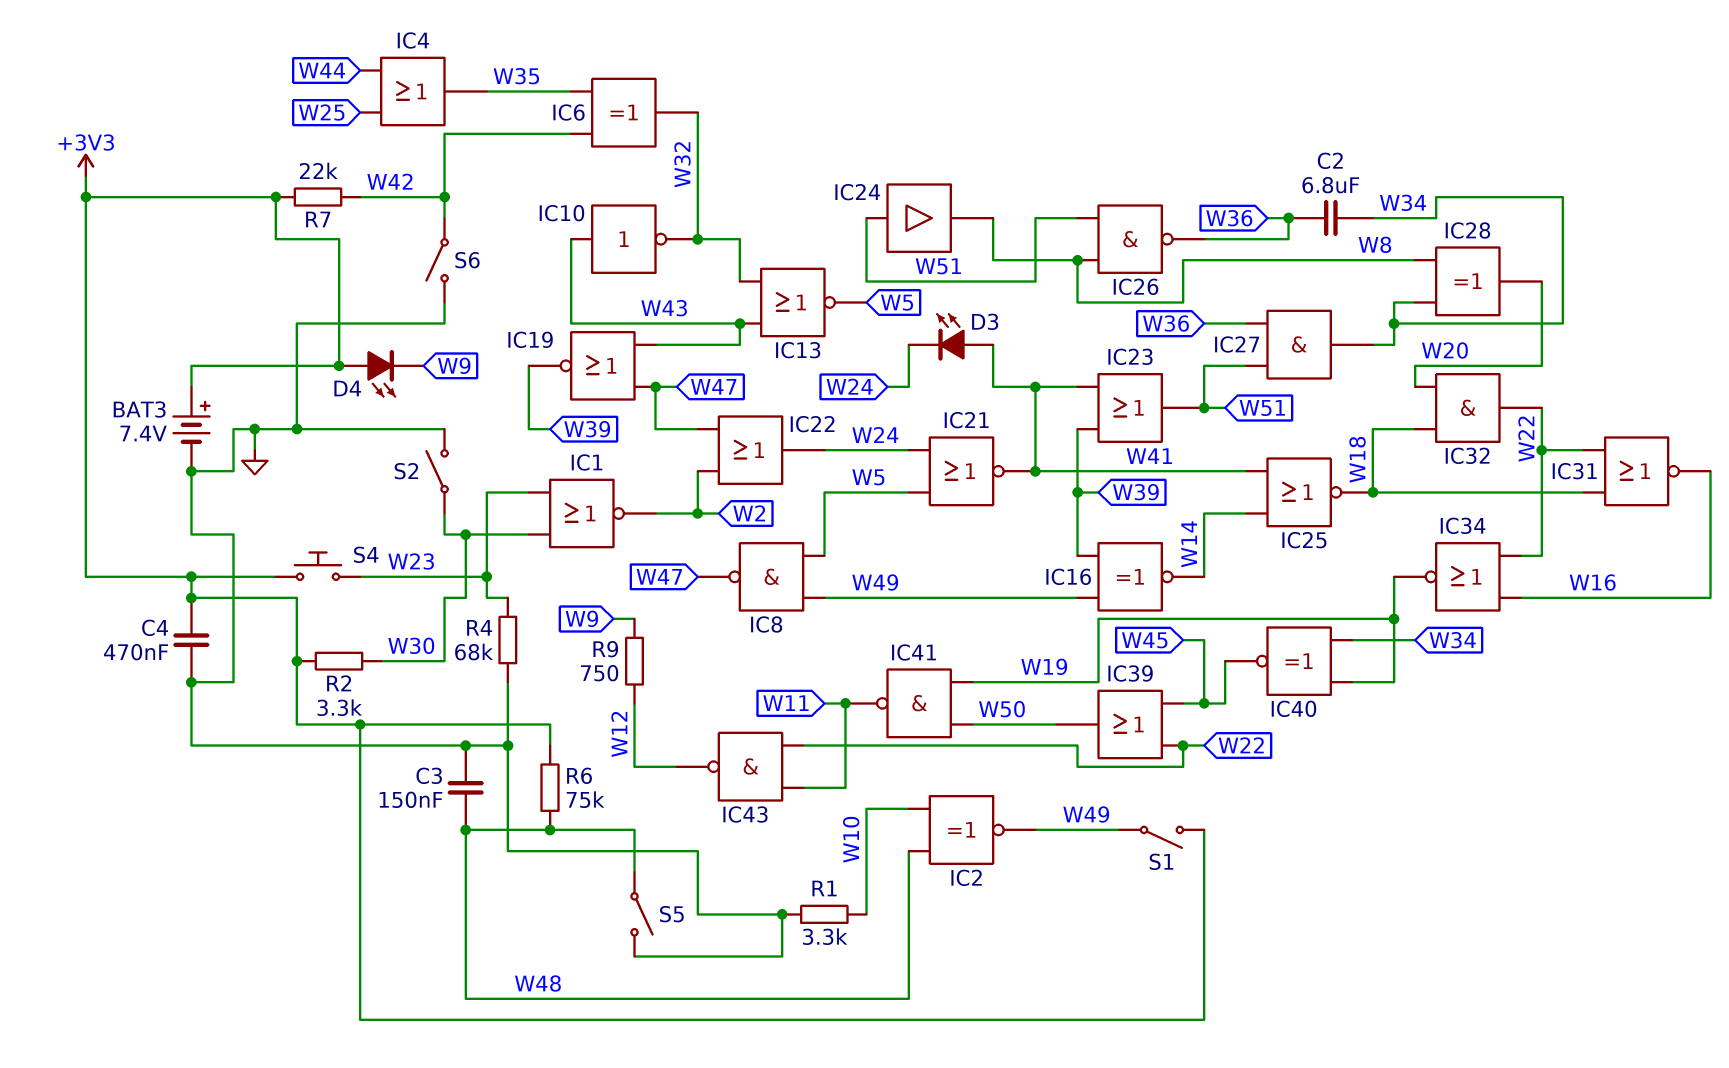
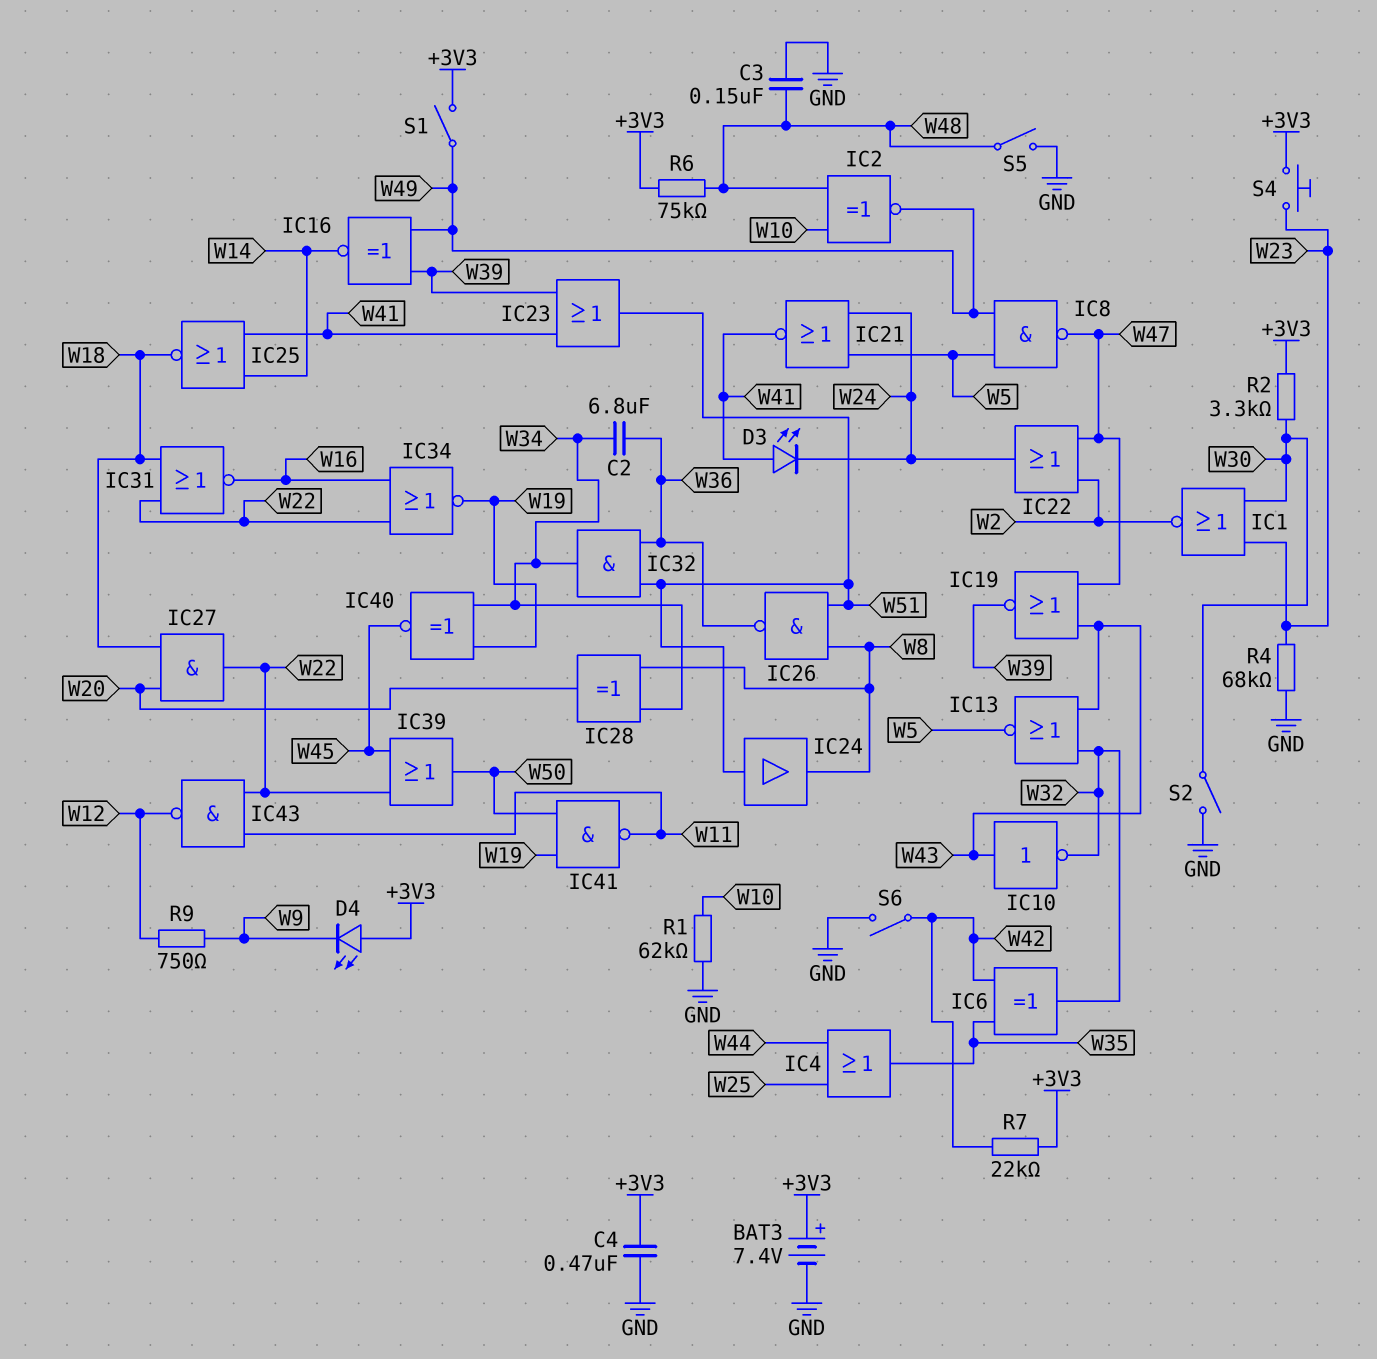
IC27: AND (in W36, in W51, out W34) -> AND (in W18, in W20, out W22)
IC32: AND (in W18, in W20, out W22) -> AND (in W36, in W51, out W34)
R1: 3.3k (GND, W10) -> 62k (GND, W10)

